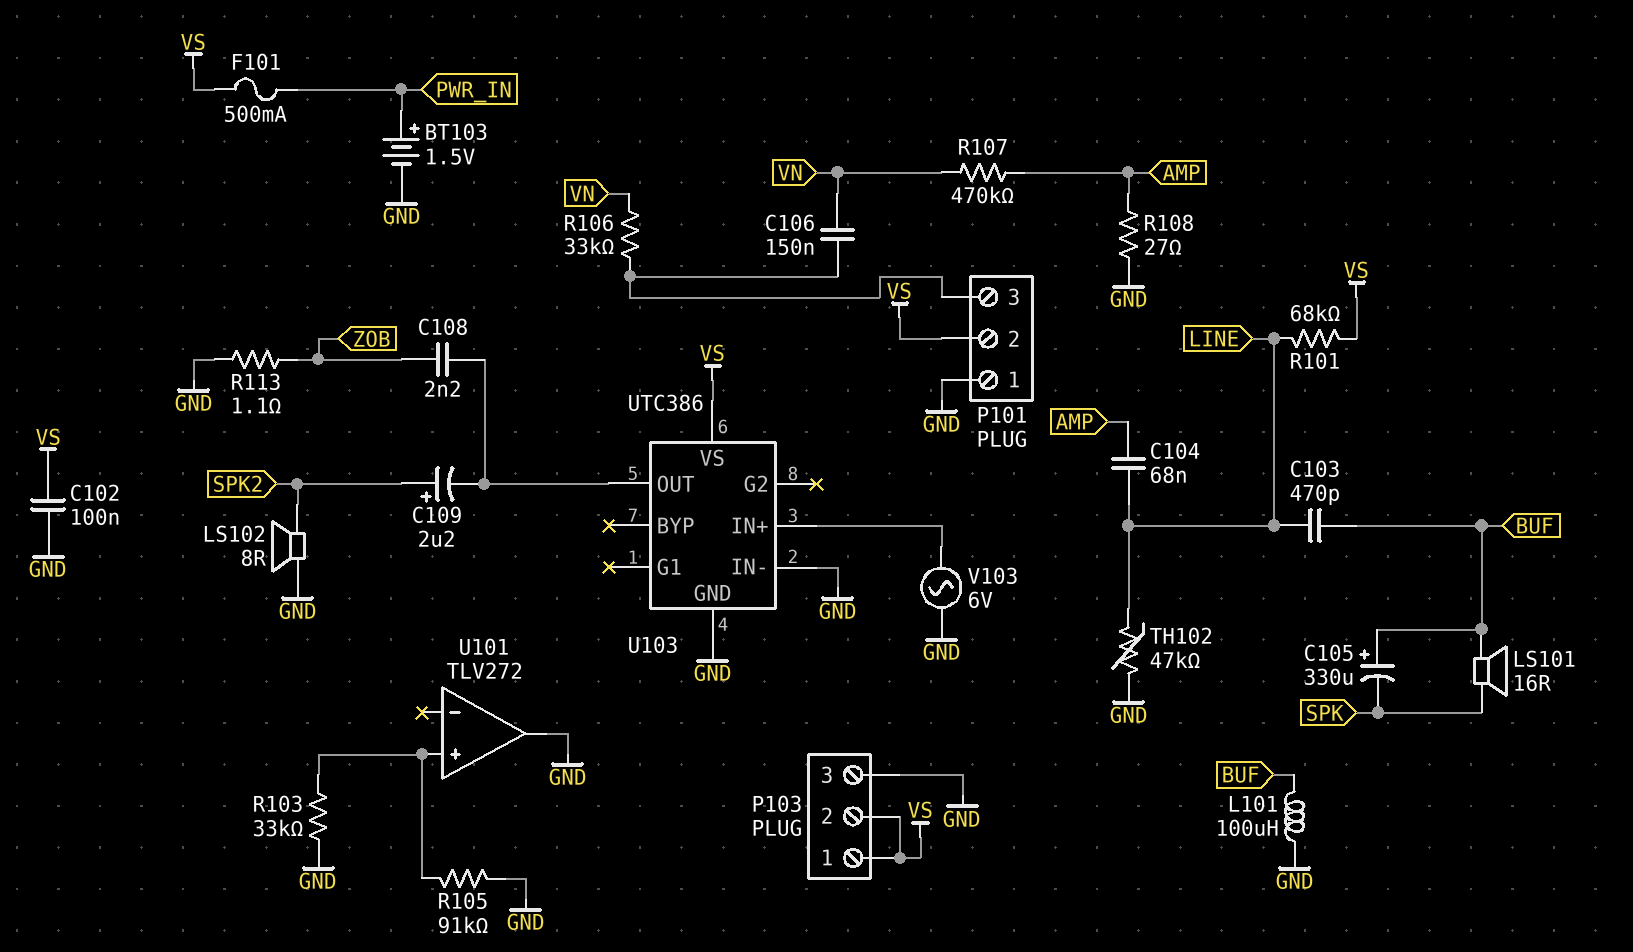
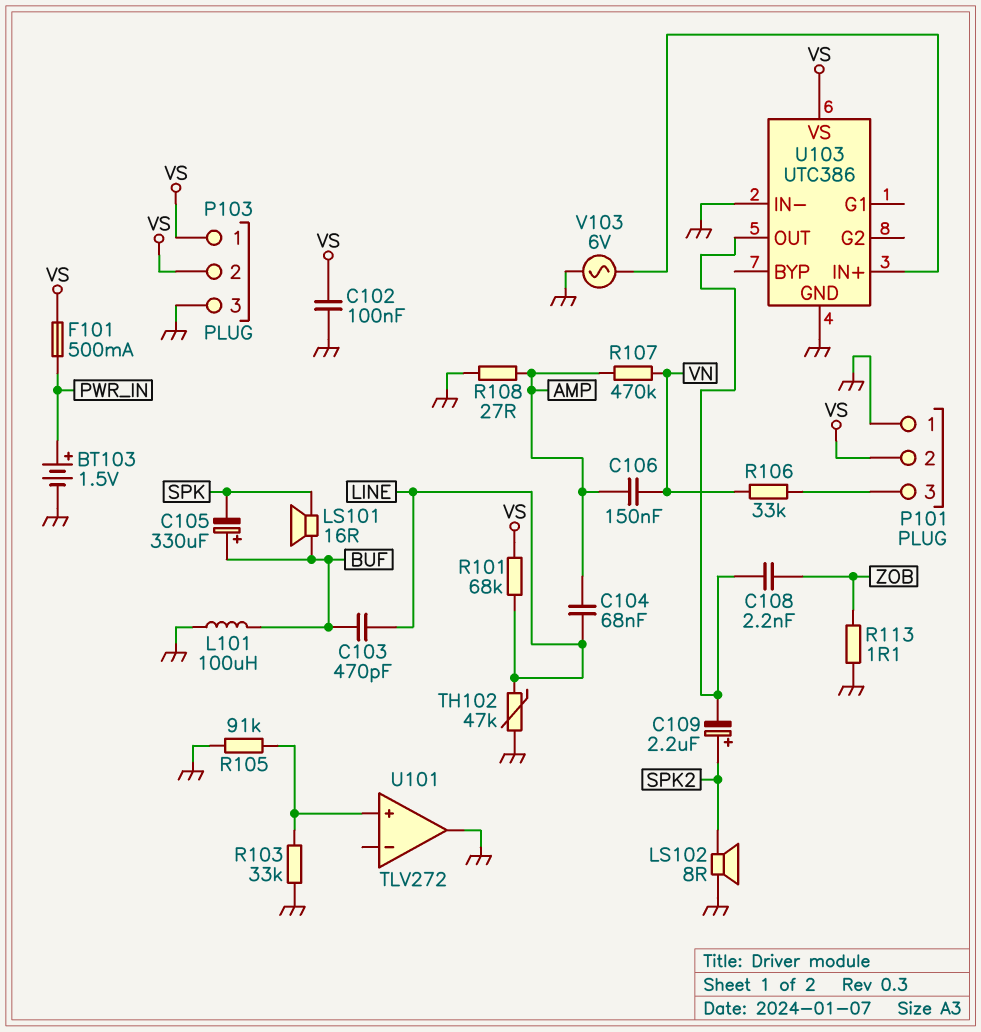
C106: 150nF (P101/3, VN) -> 150nF (AMP, VN)

